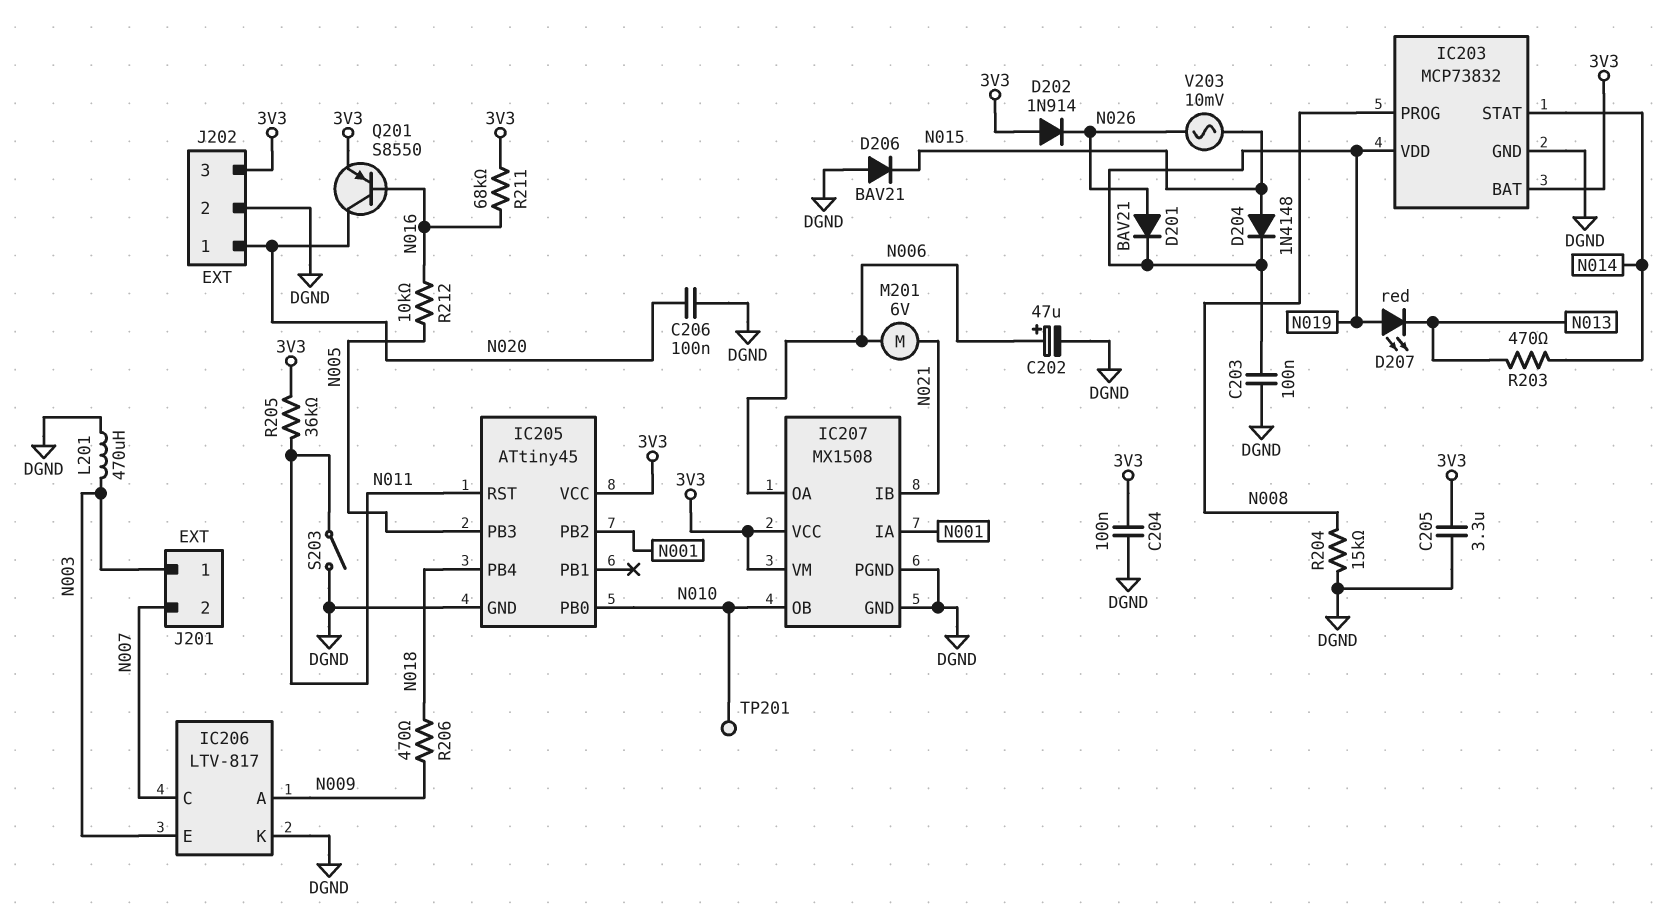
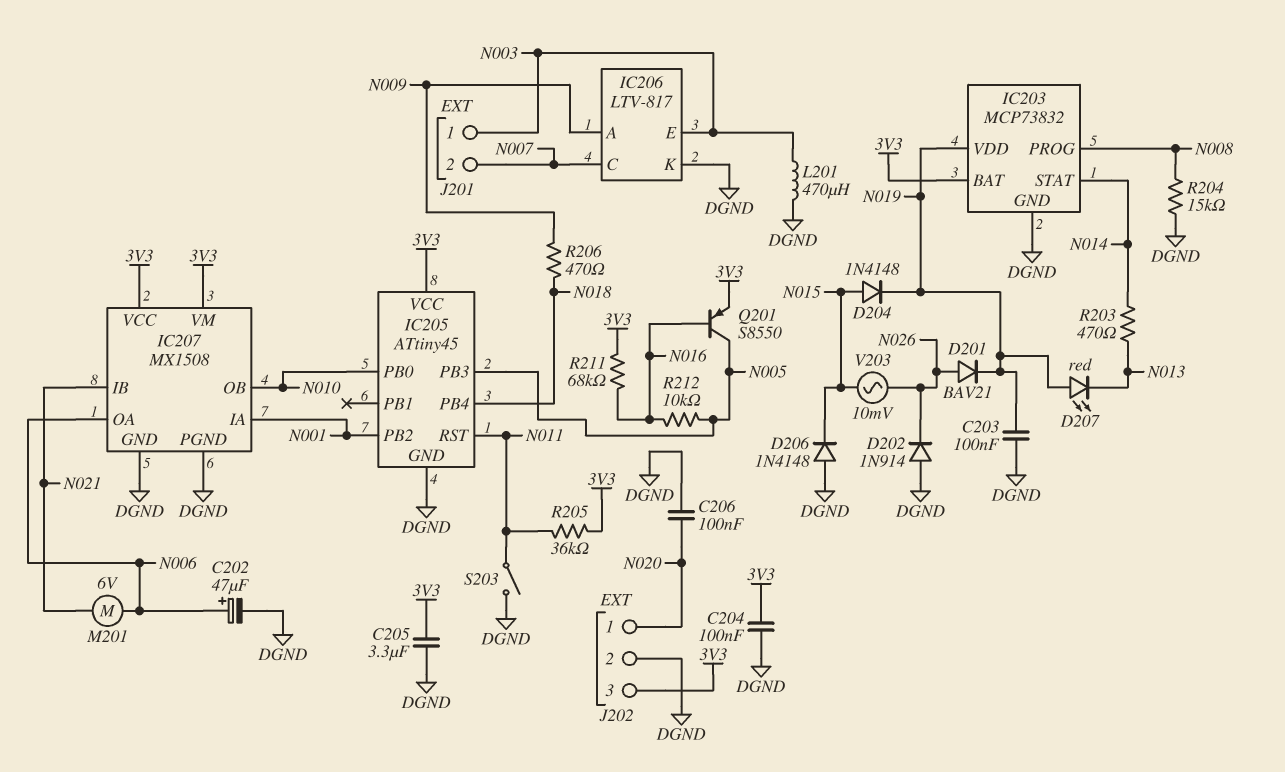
D202: diode 1N914 (A 3V3, K N026) -> diode 1N914 (A DGND, K N026)
D206: diode BAV21 (A DGND, K N015) -> diode 1N4148 (A DGND, K N015)
Q201: PNP S8550 (B N016, C N020, E 3V3) -> PNP S8550 (B N016, C N005, E 3V3)
TP201: test point (N010) -> none

